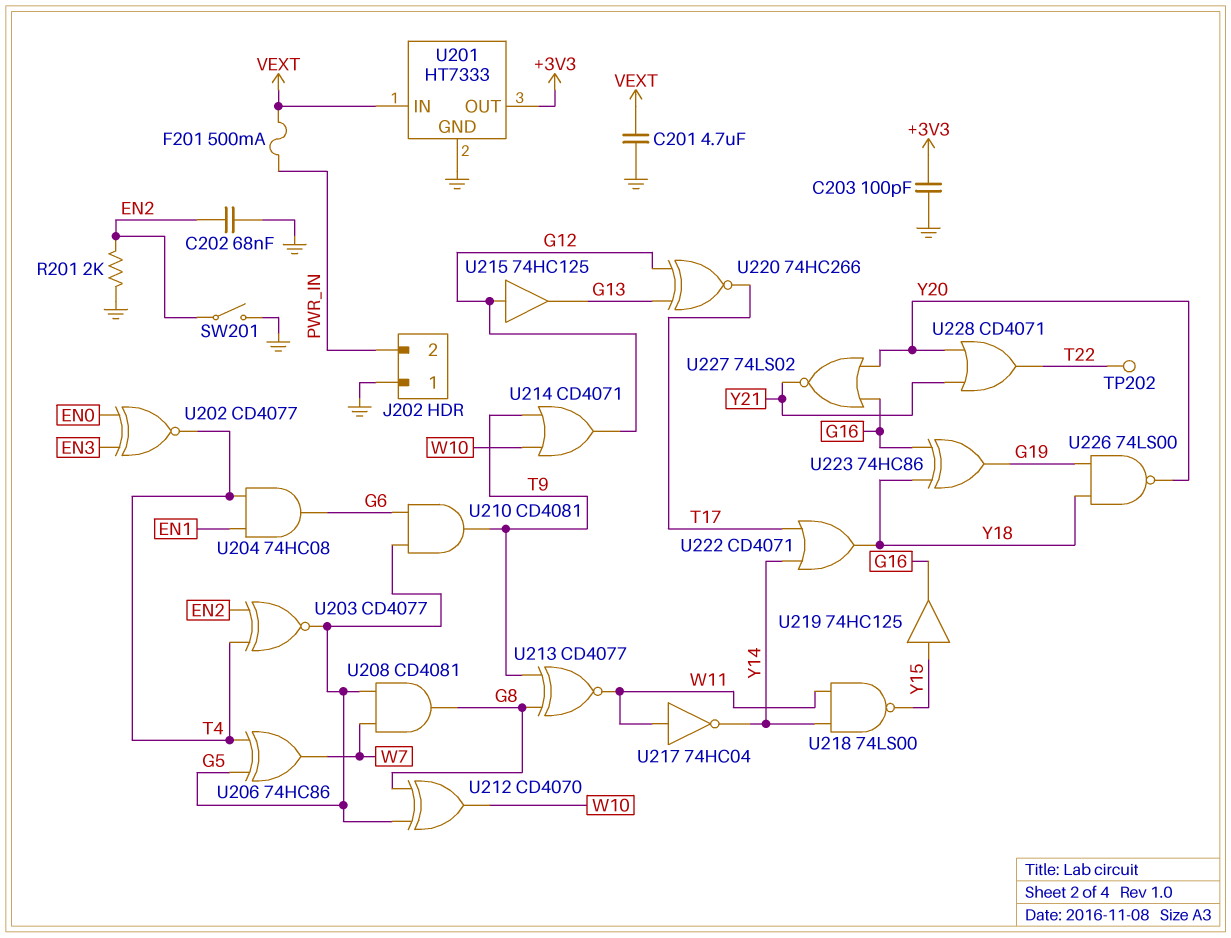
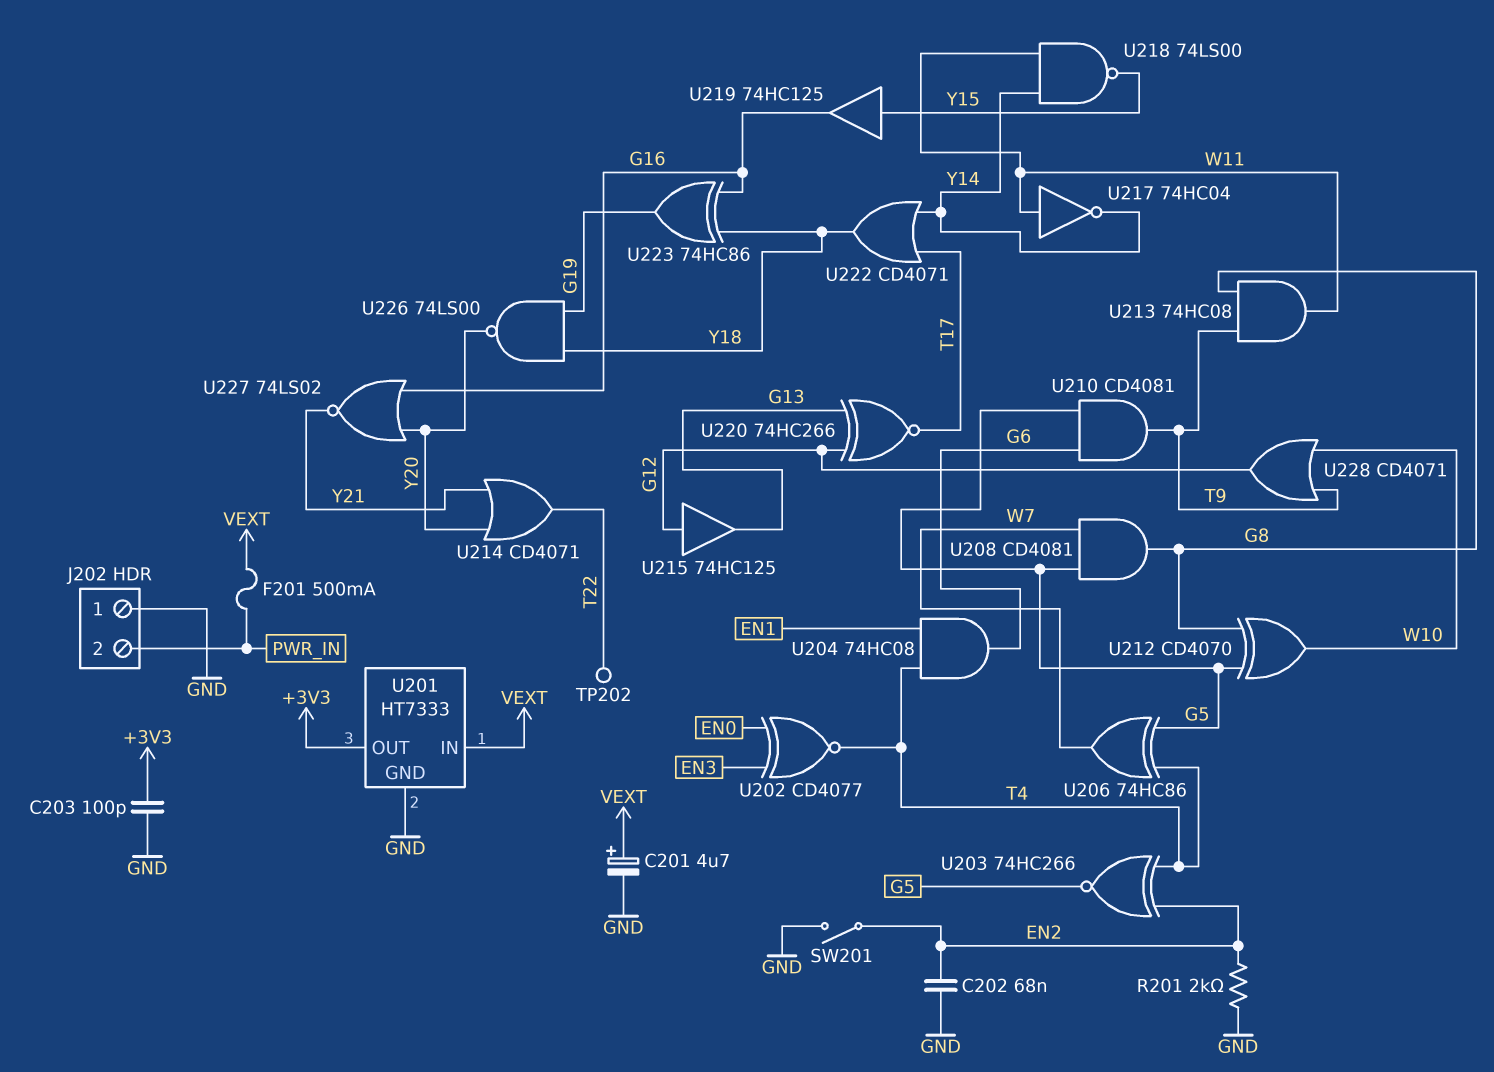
C201: 4.7uF (GND, VEXT) -> 4.7uF (plus VEXT, minus GND)
U203: XNOR CD4077 (in EN2, in T4, out G5) -> XNOR 74HC266 (in EN2, in T4, out G5)
U213: XNOR CD4077 (in G8, in T9, out W11) -> AND 74HC08 (in G8, in T9, out W11)
U214: OR CD4071 (in T9, in W10, out G12) -> OR CD4071 (in Y20, in Y21, out T22)
U228: OR CD4071 (in Y20, in Y21, out T22) -> OR CD4071 (in T9, in W10, out G12)

